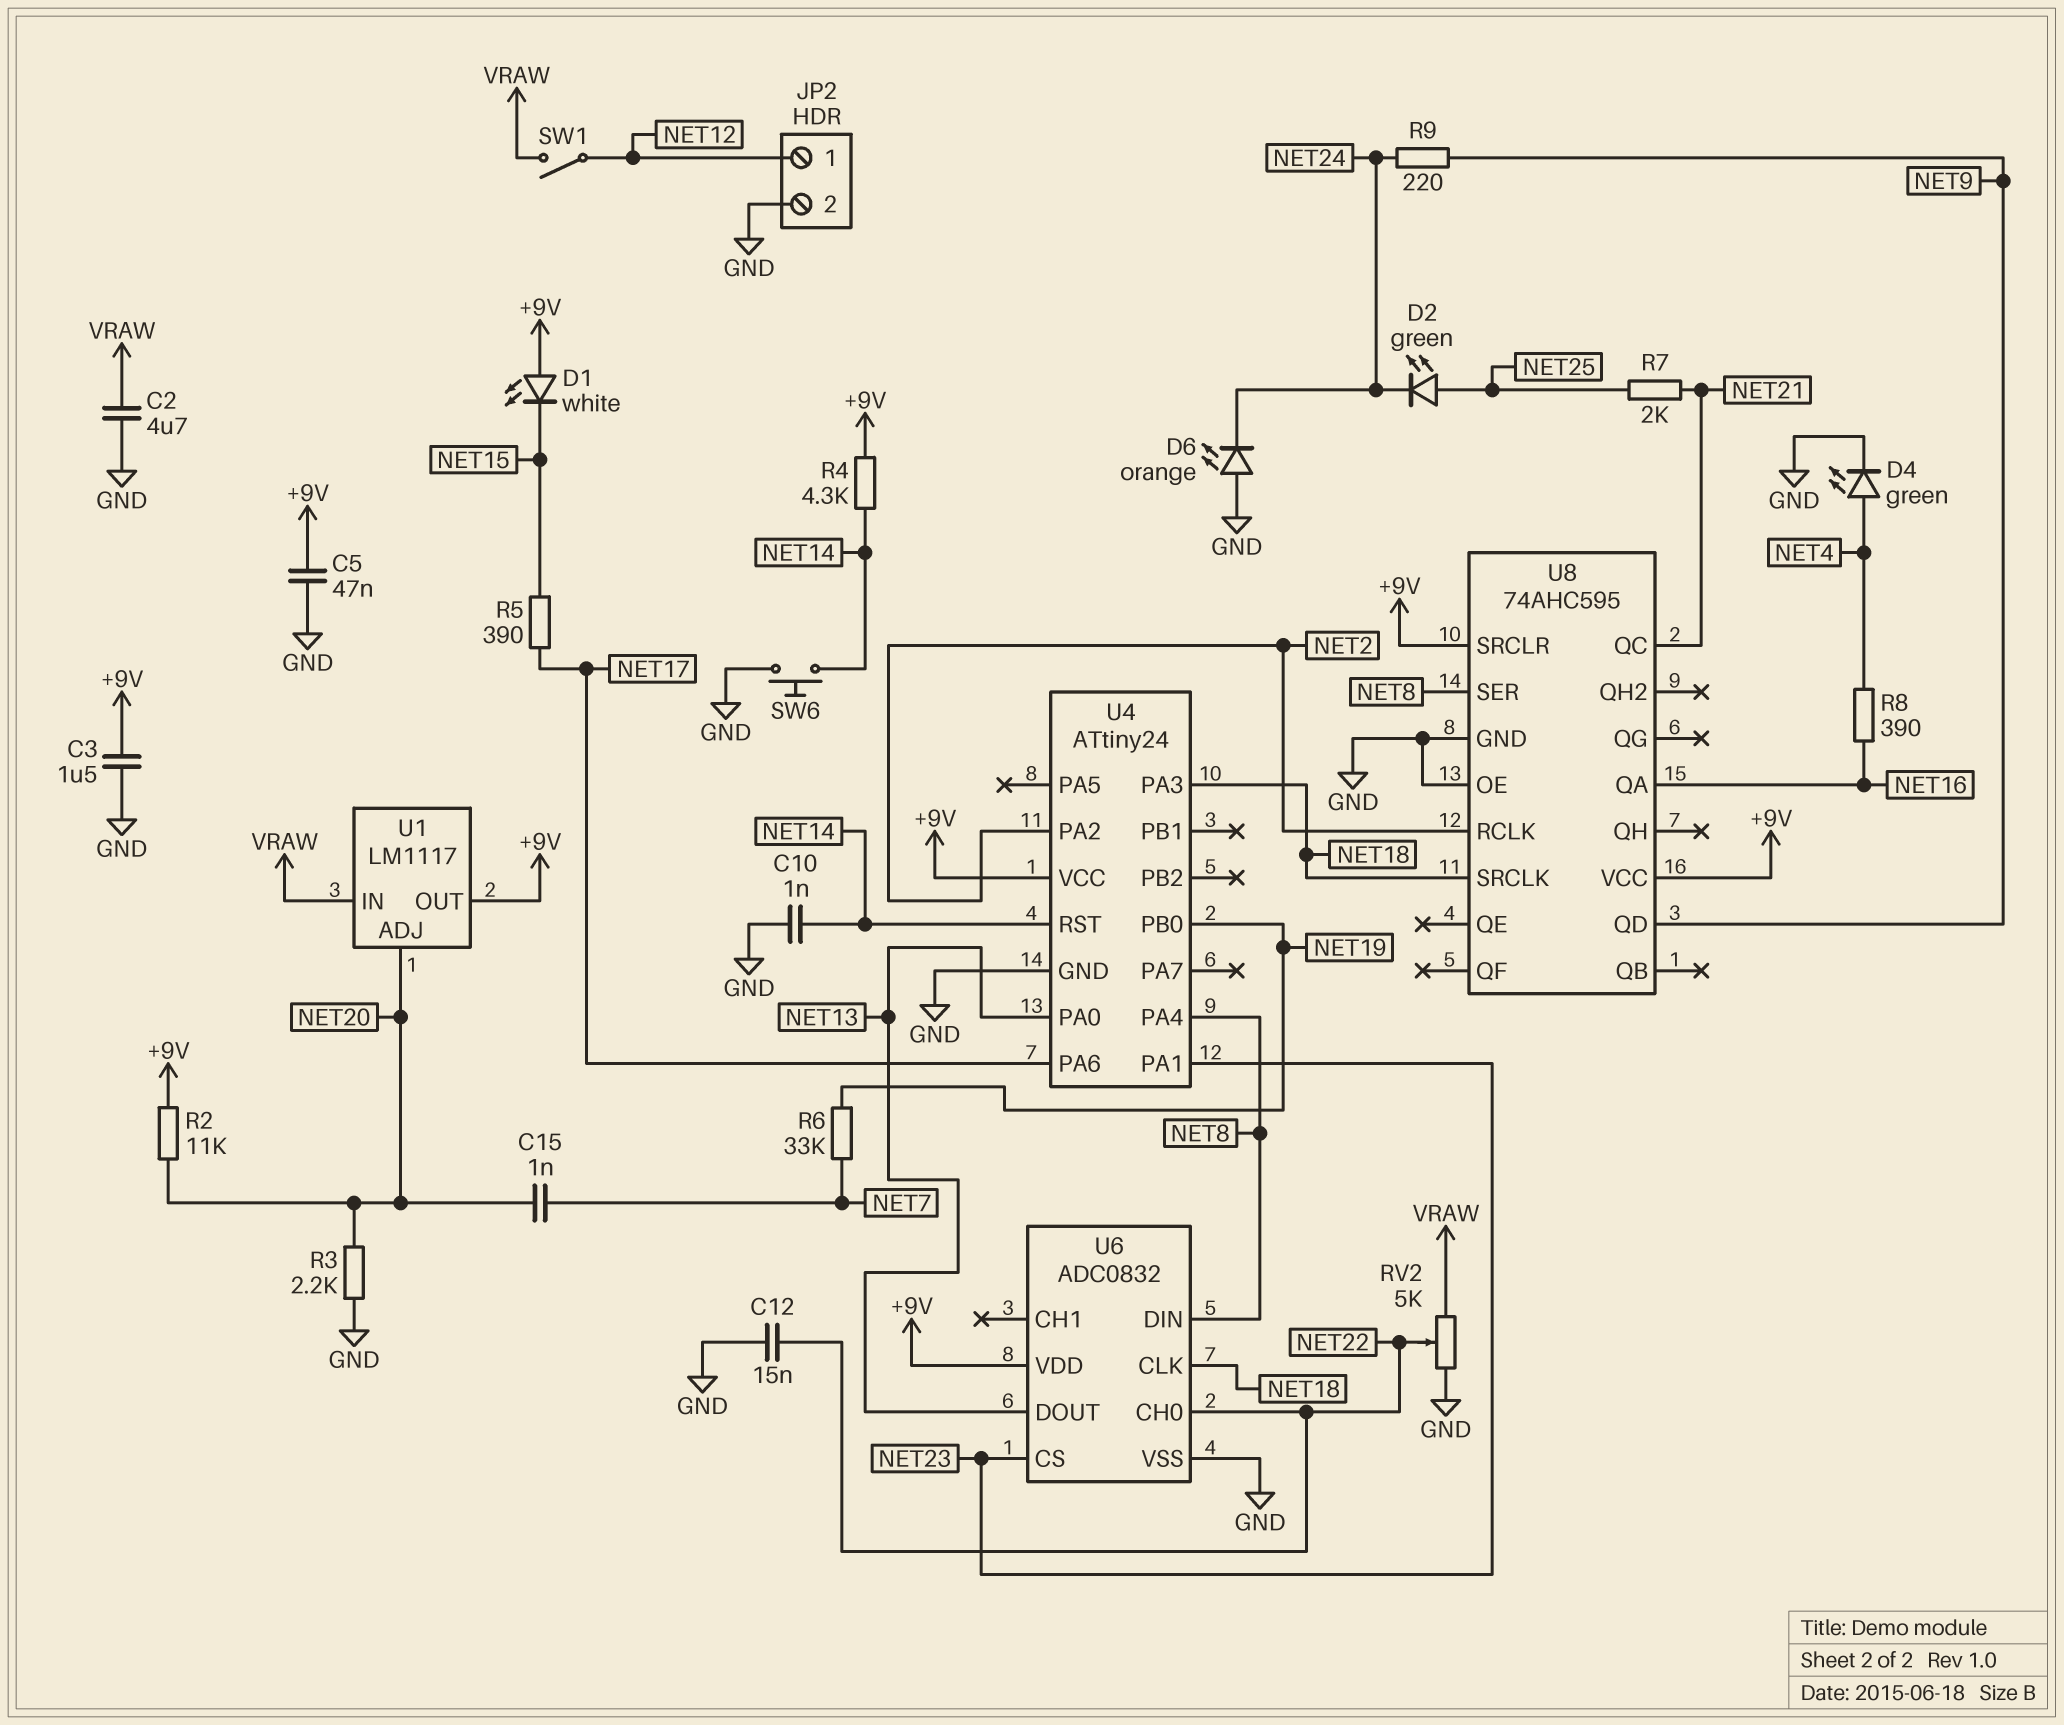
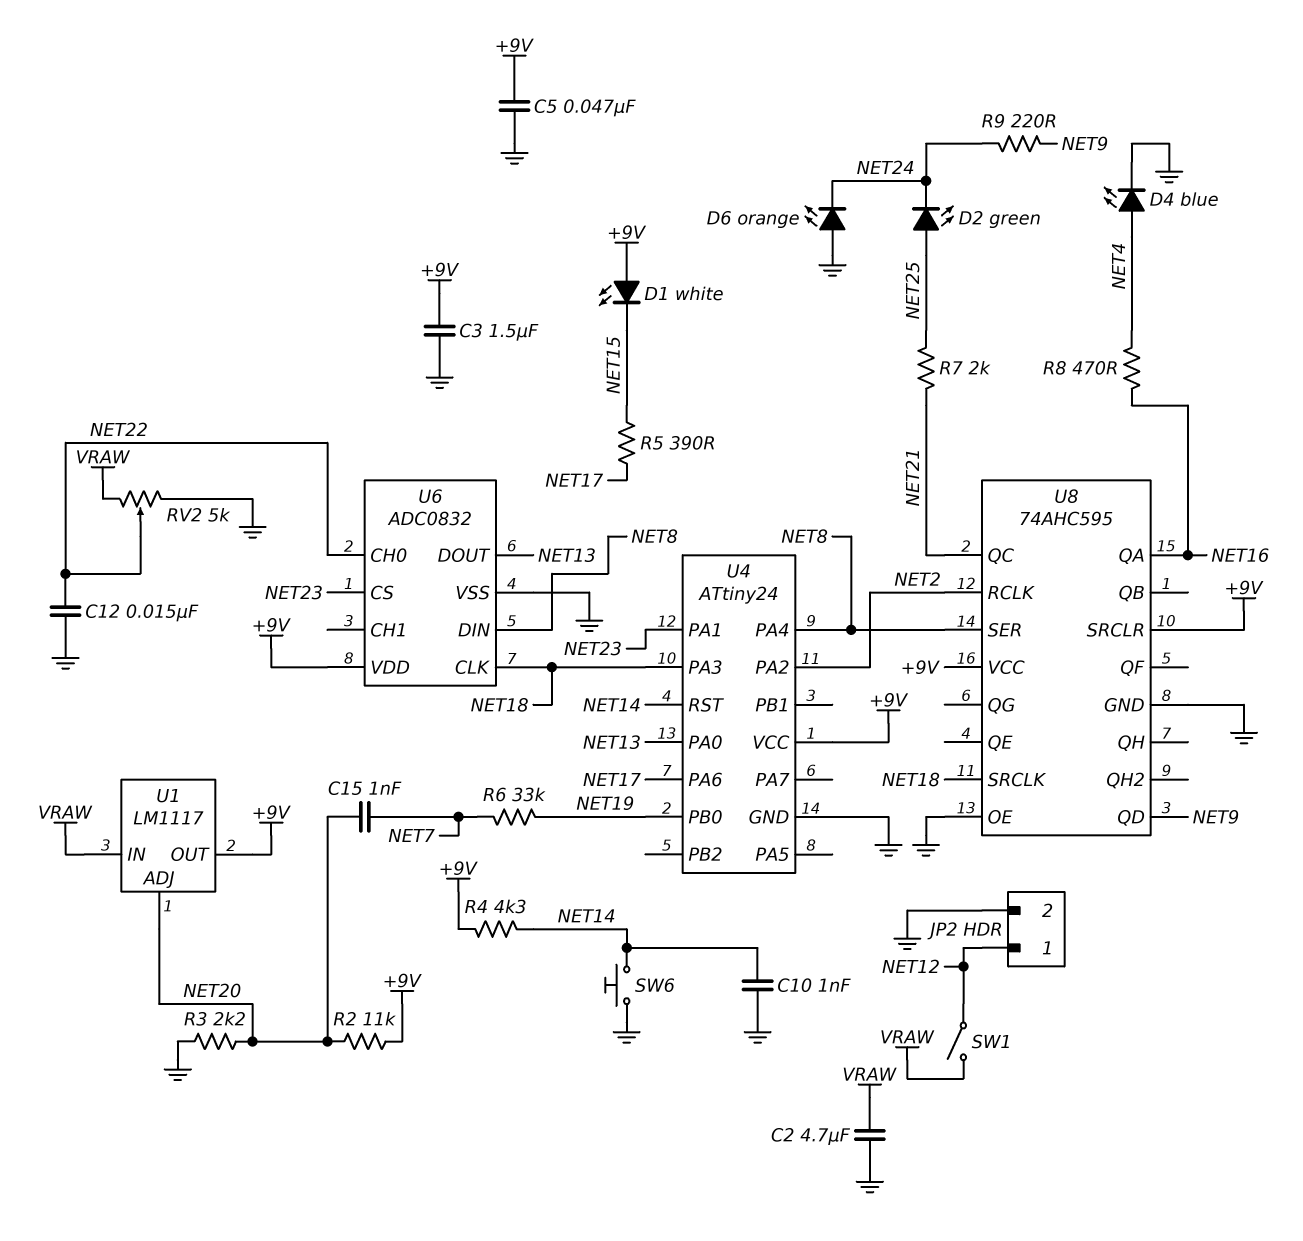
D4: LED green (A NET4, K GND) -> LED blue (A NET4, K GND)
R8: 390 (NET4, NET16) -> 470 (NET4, NET16)

